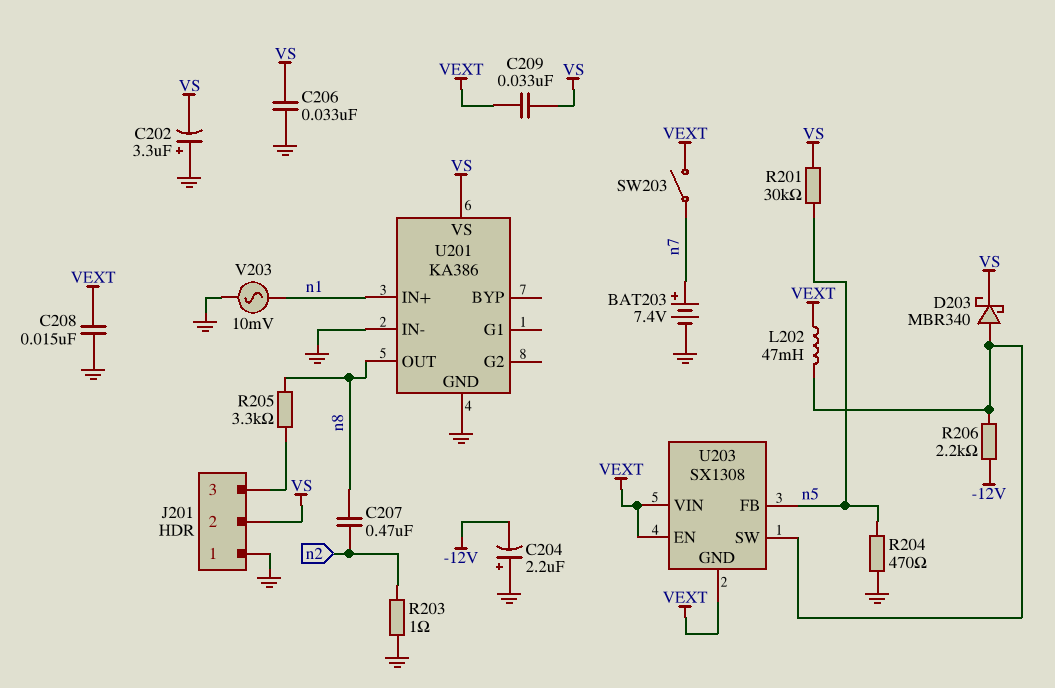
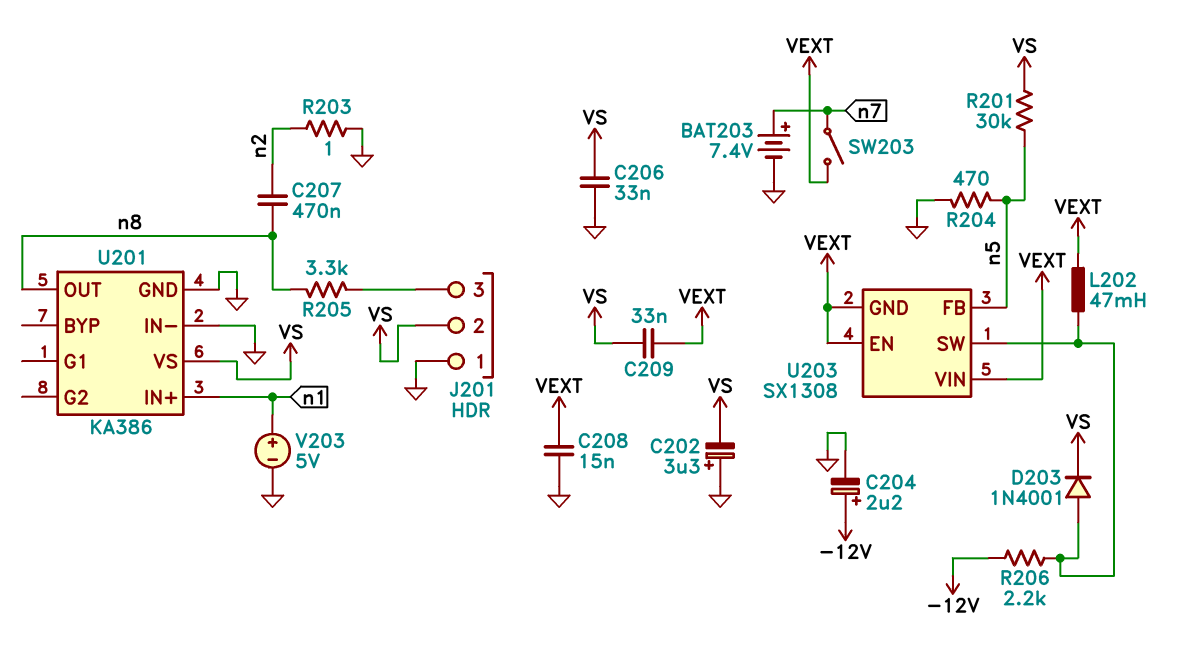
C204: 2.2uF (plus GND, minus -12V) -> 2.2uF (plus -12V, minus GND)
D203: schottky MBR340 (A U203/SW, K VS) -> diode 1N4001 (A U203/SW, K VS)
V203: AC 10mV (GND, n1) -> 5V (plus n1, minus GND)

